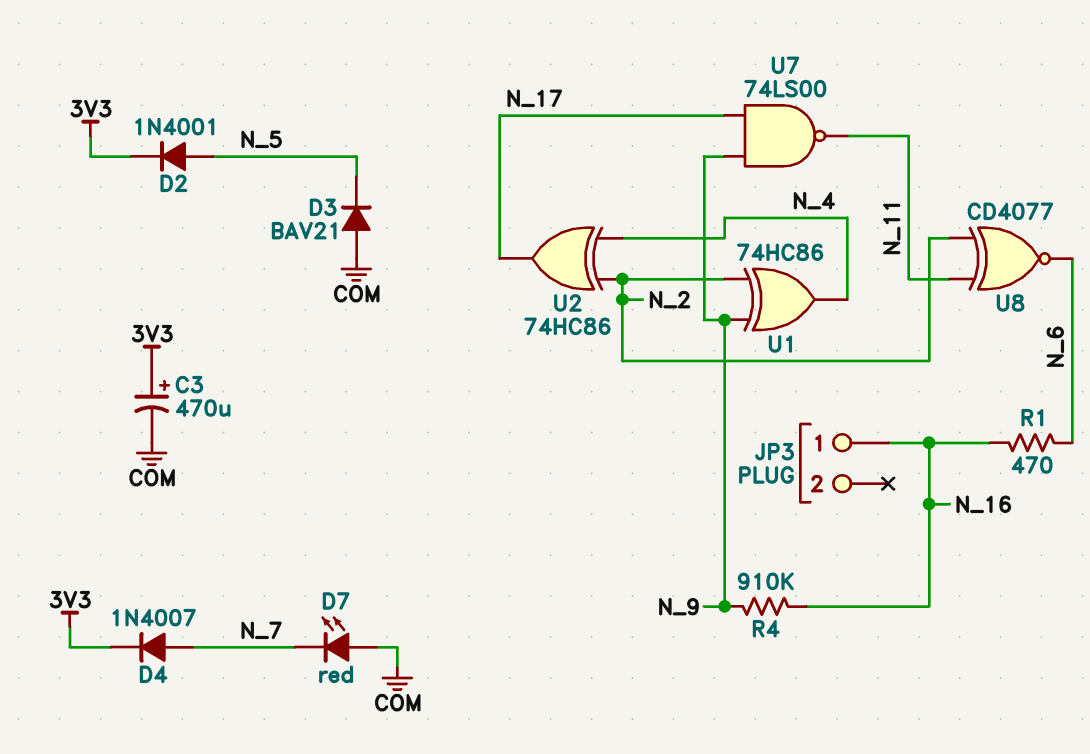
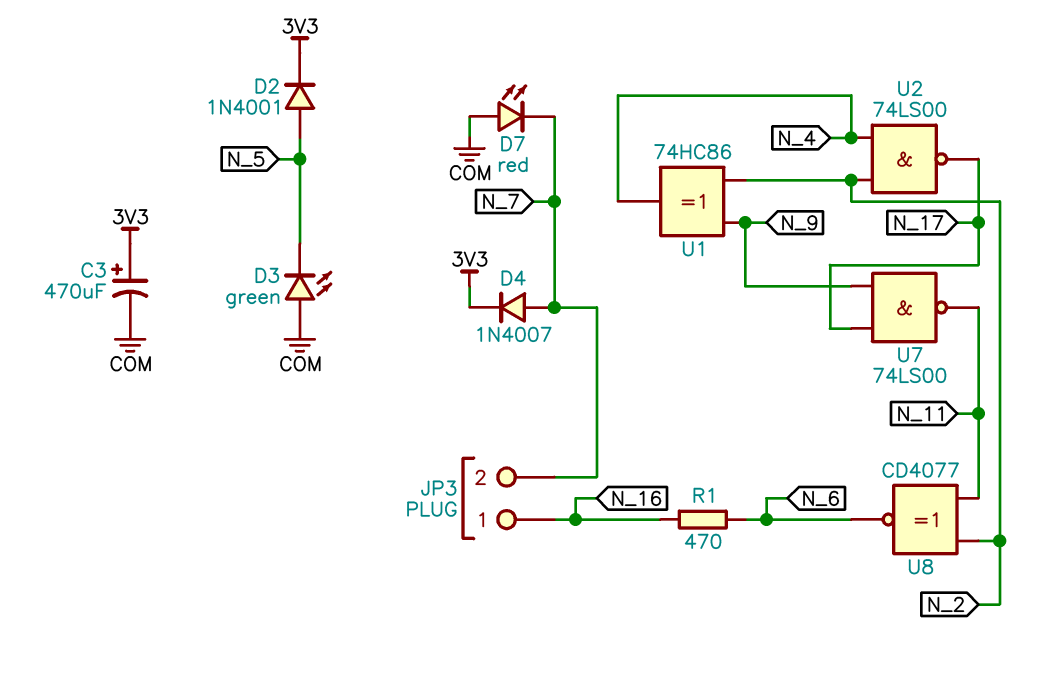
D3: diode BAV21 (A COM, K N_5) -> LED green (A COM, K N_5)
JP3 pin 2: none -> N_7
R4: 910k (N_9, N_16) -> none
U2: XOR 74HC86 (in N_2, in N_4, out N_17) -> NAND 74LS00 (in N_2, in N_4, out N_17)

